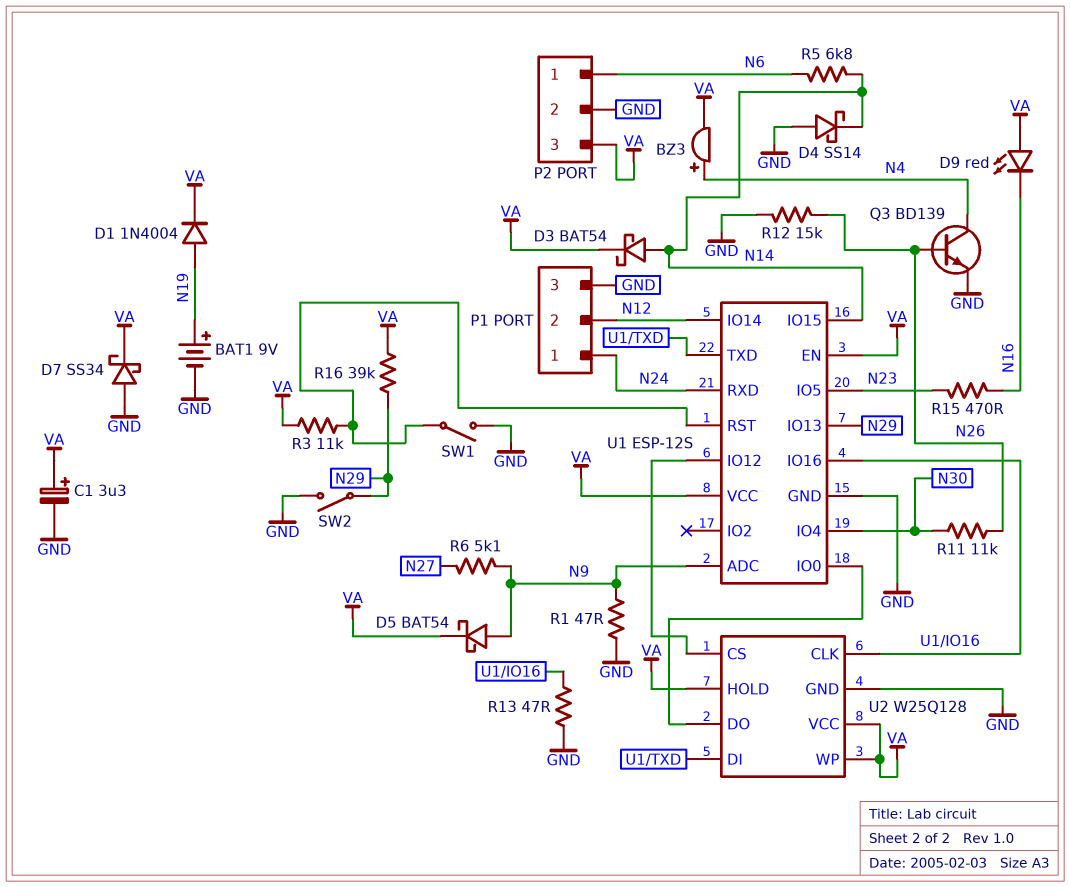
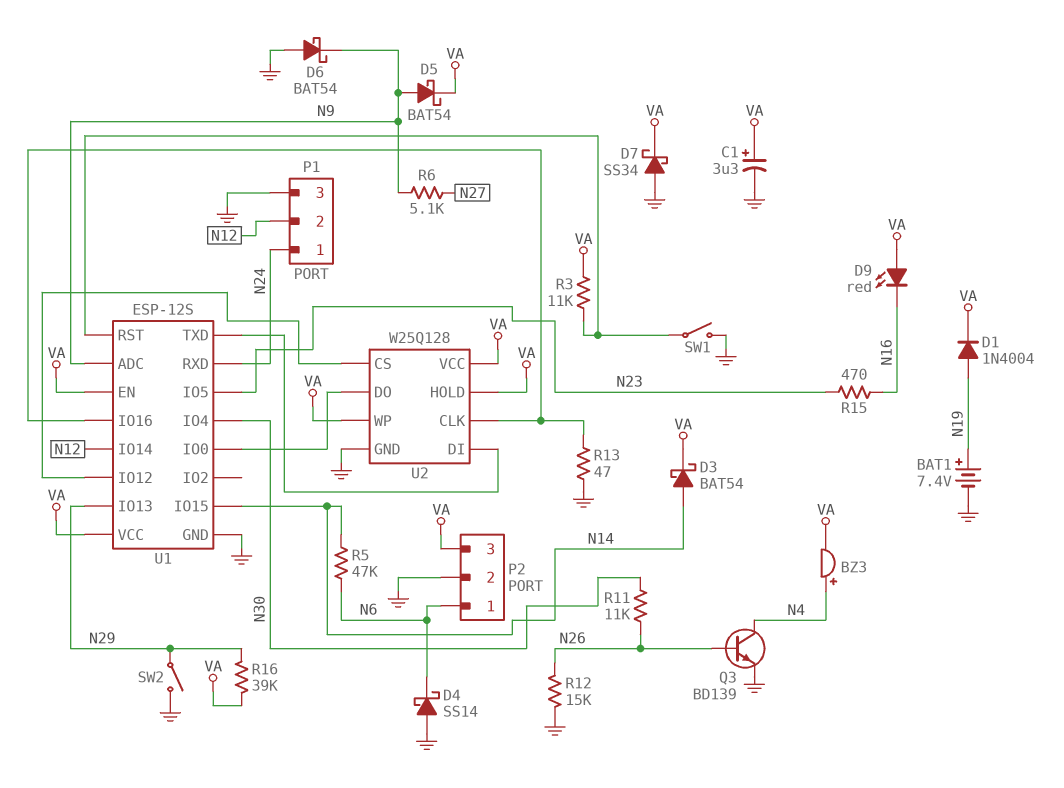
BAT1: 9V (plus N19, minus GND) -> 7.4V (plus N19, minus GND)
D4: schottky SS14 (A GND, K N14) -> schottky SS14 (A GND, K N6)
D6: none -> schottky BAT54 (A GND, K N9)
R1: 47 (GND, N9) -> none
R5: 6.8k (N6, N14) -> 47k (N6, N14)

